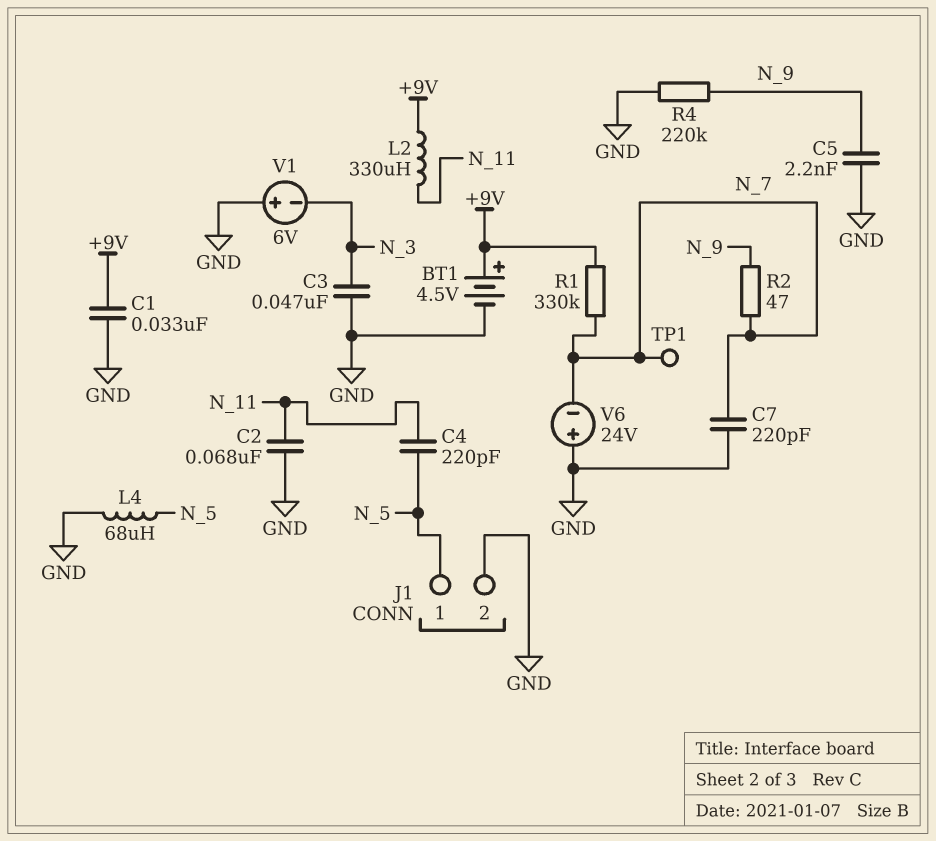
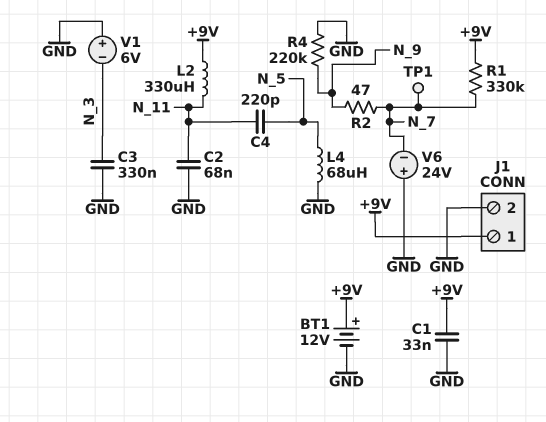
BT1: 4.5V (plus +9V, minus GND) -> 12V (plus +9V, minus GND)
C3: 47nF (GND, N_3) -> 330nF (GND, N_3)
C5: 2.2nF (GND, N_9) -> none
C7: 220pF (GND, N_7) -> none
J1 pin 1: N_5 -> +9V

